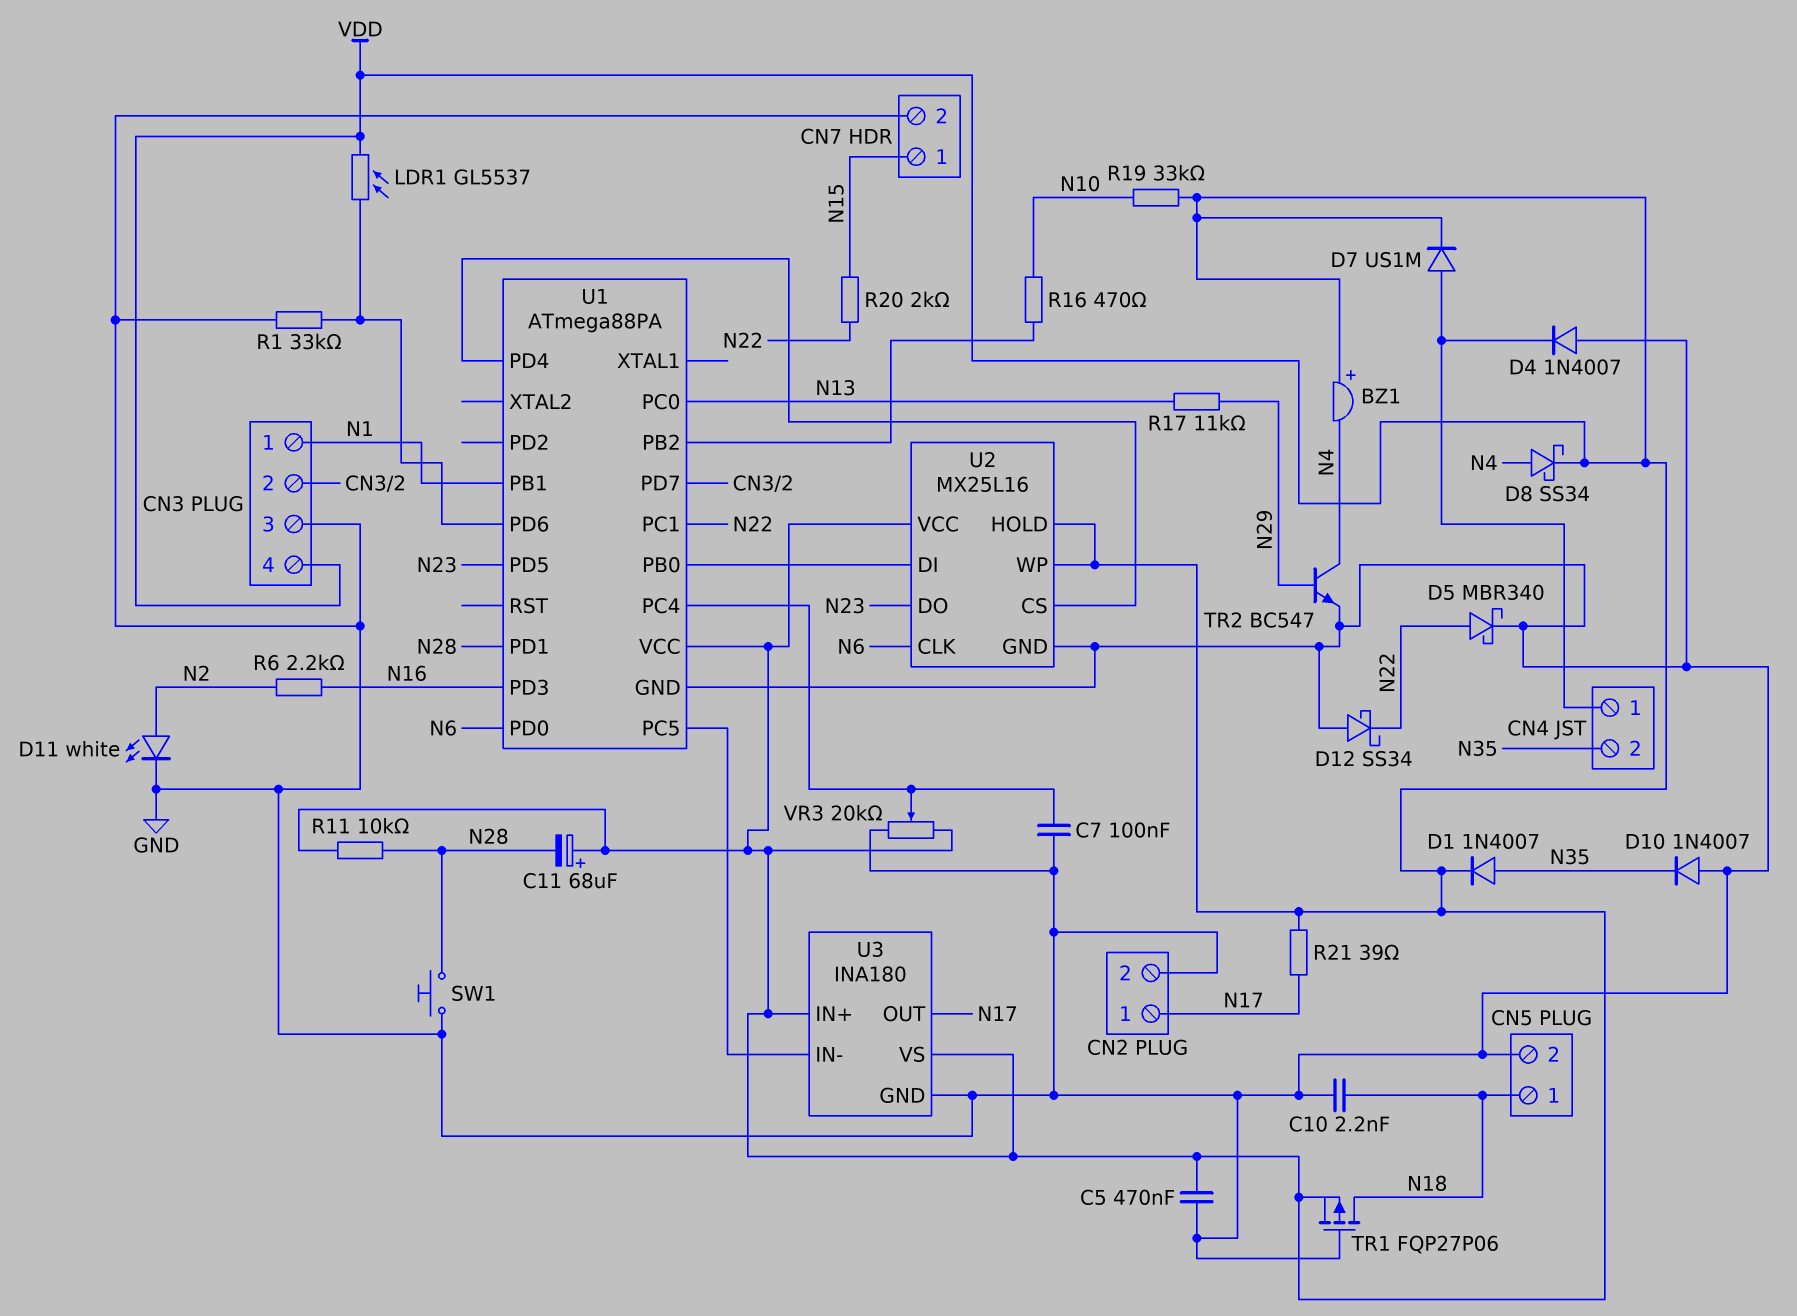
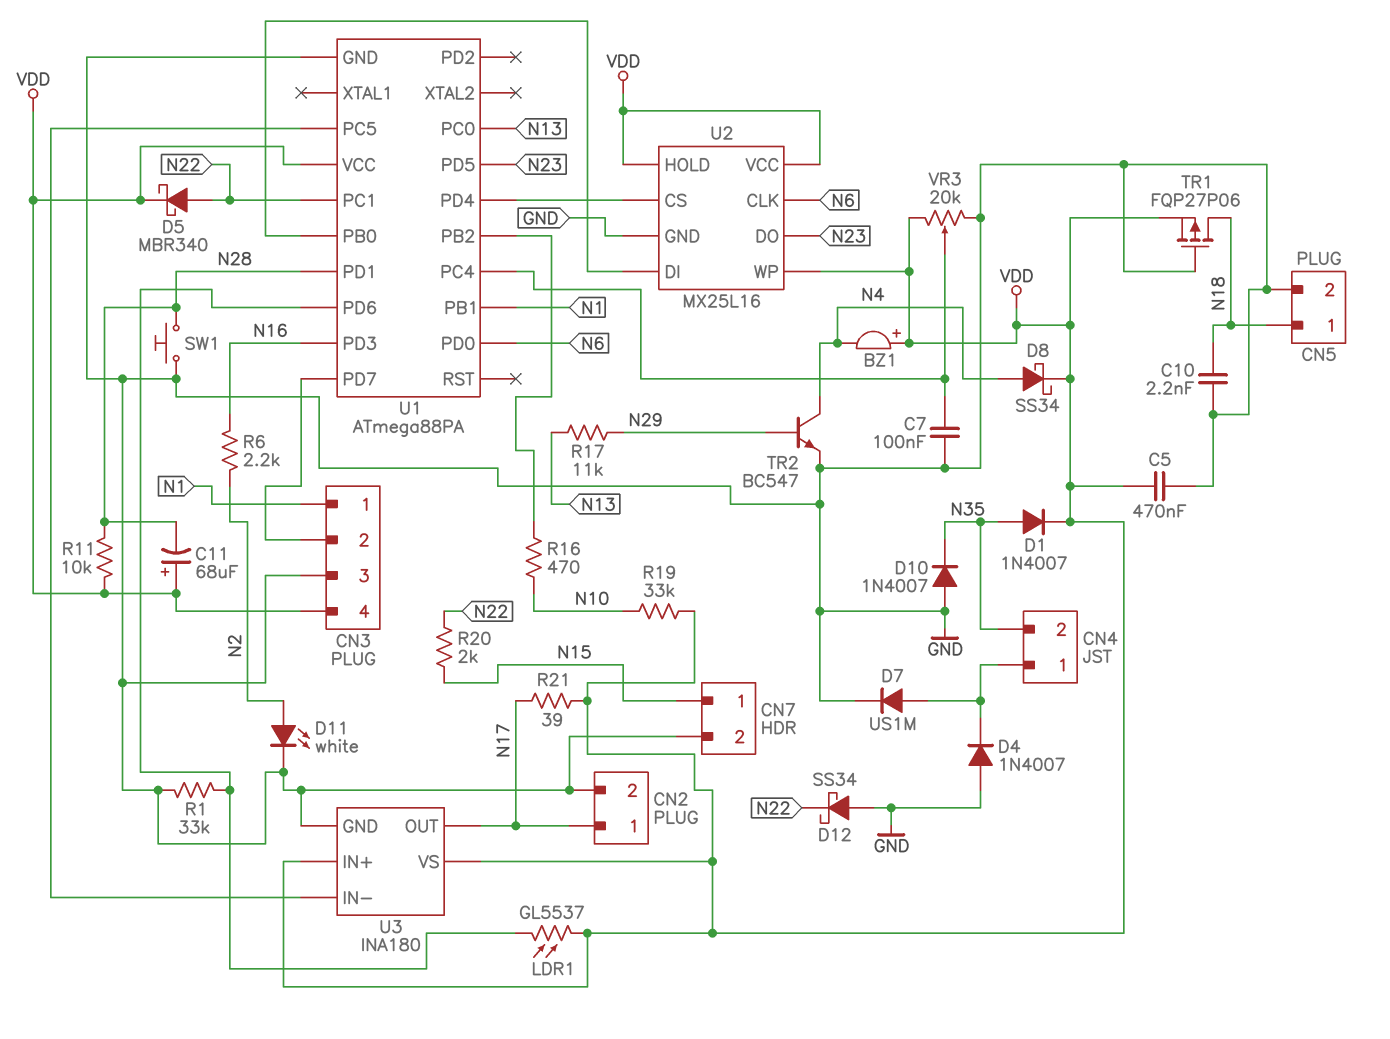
D5: schottky MBR340 (A N22, K GND) -> schottky MBR340 (A N22, K VDD)
D7: diode US1M (A CN4/1, K VDD) -> diode US1M (A CN4/1, K GND)

